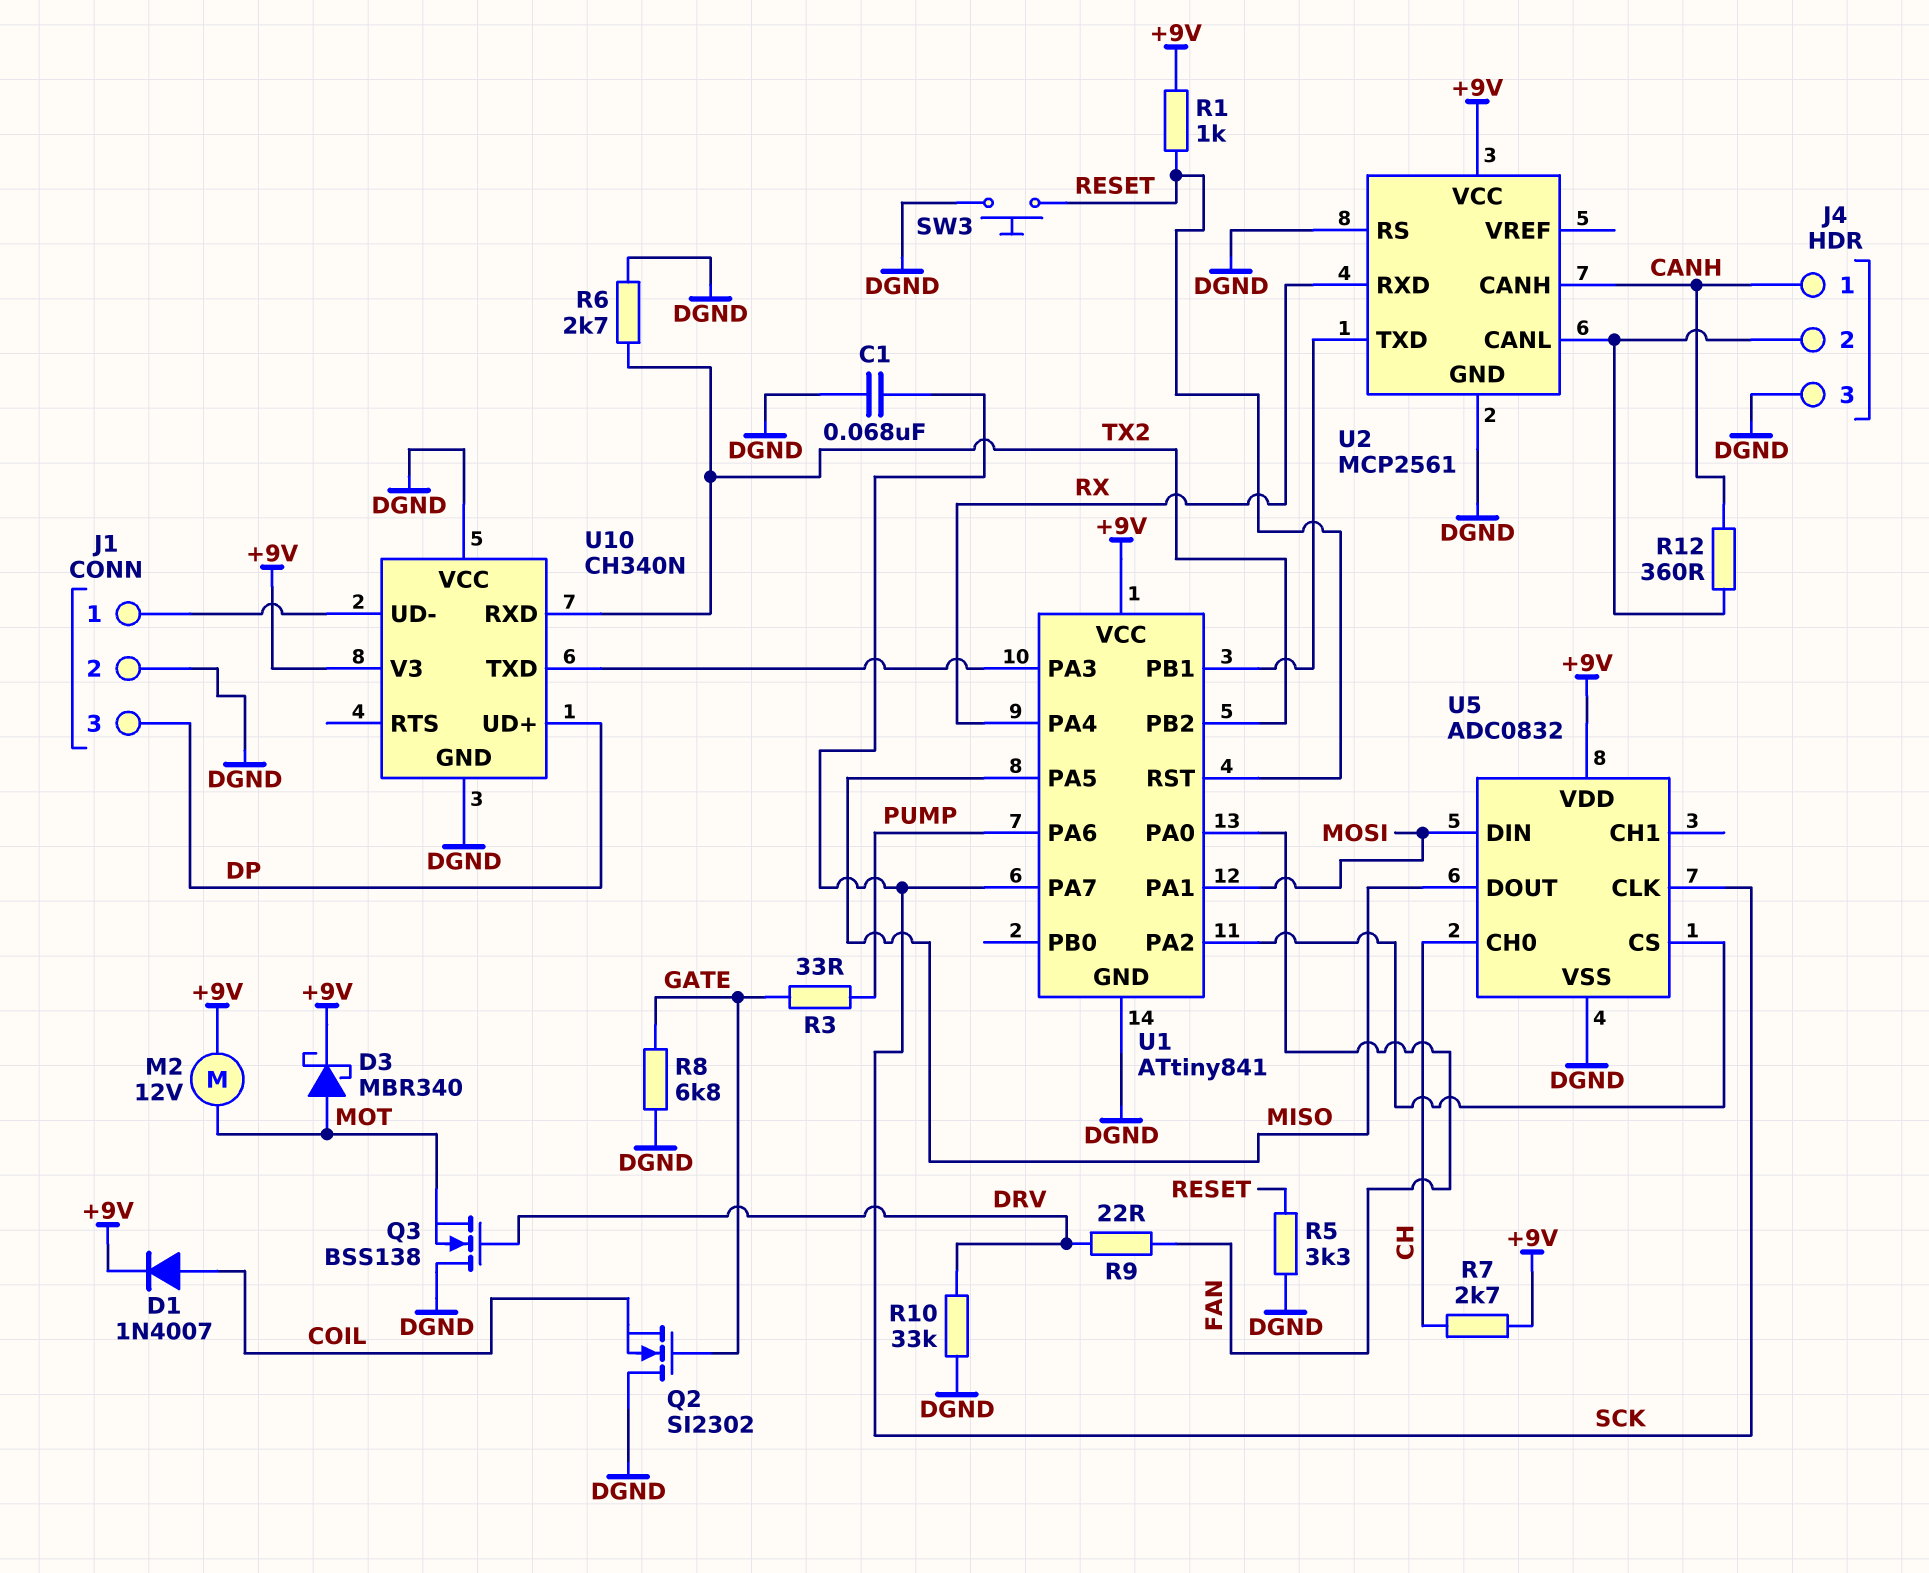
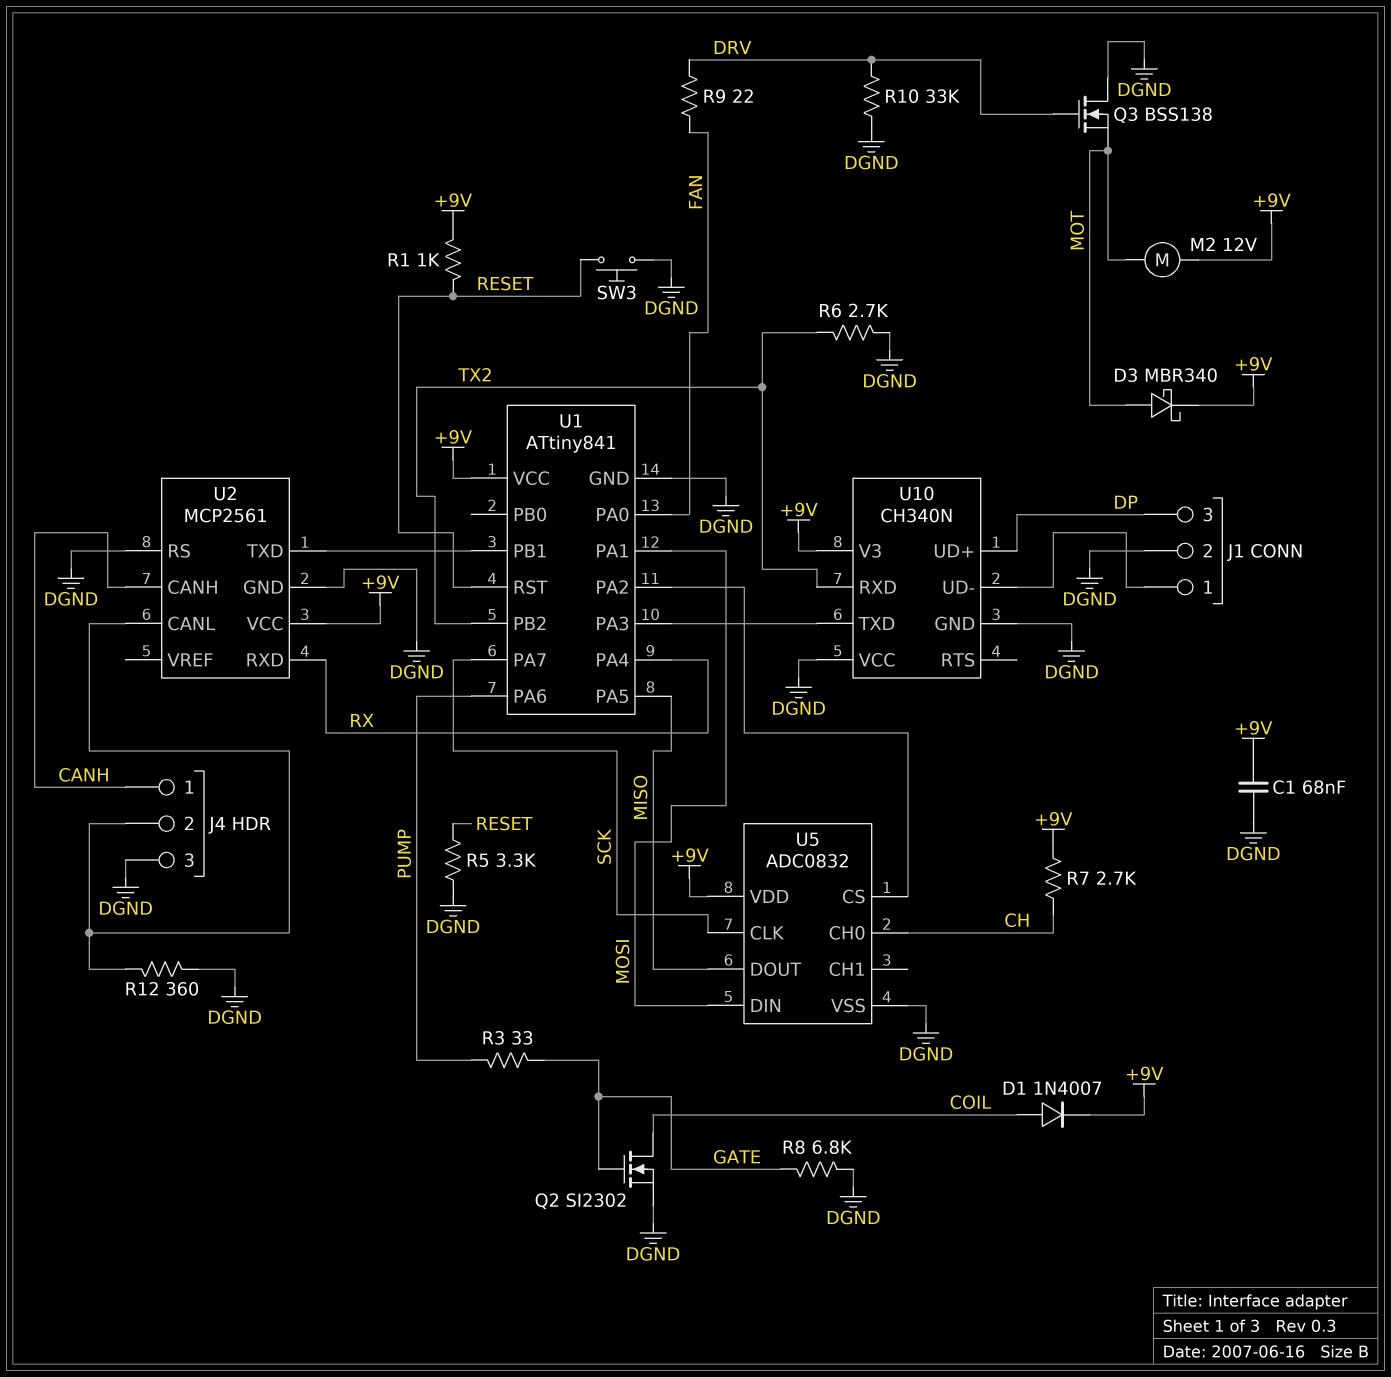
C1: 68nF (DGND, SCK) -> 68nF (+9V, DGND)
Q2: NMOS SI2302 (G GATE, D DGND, S COIL) -> NMOS SI2302 (G GATE, D COIL, S DGND)
R12: 360 (CANH, J4/2) -> 360 (DGND, J4/2)

